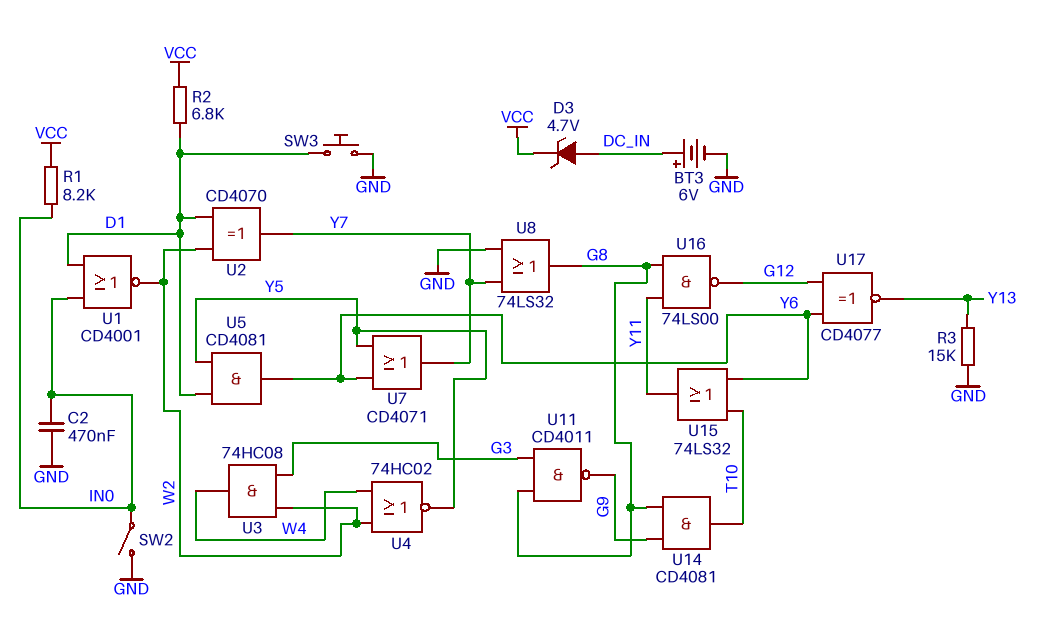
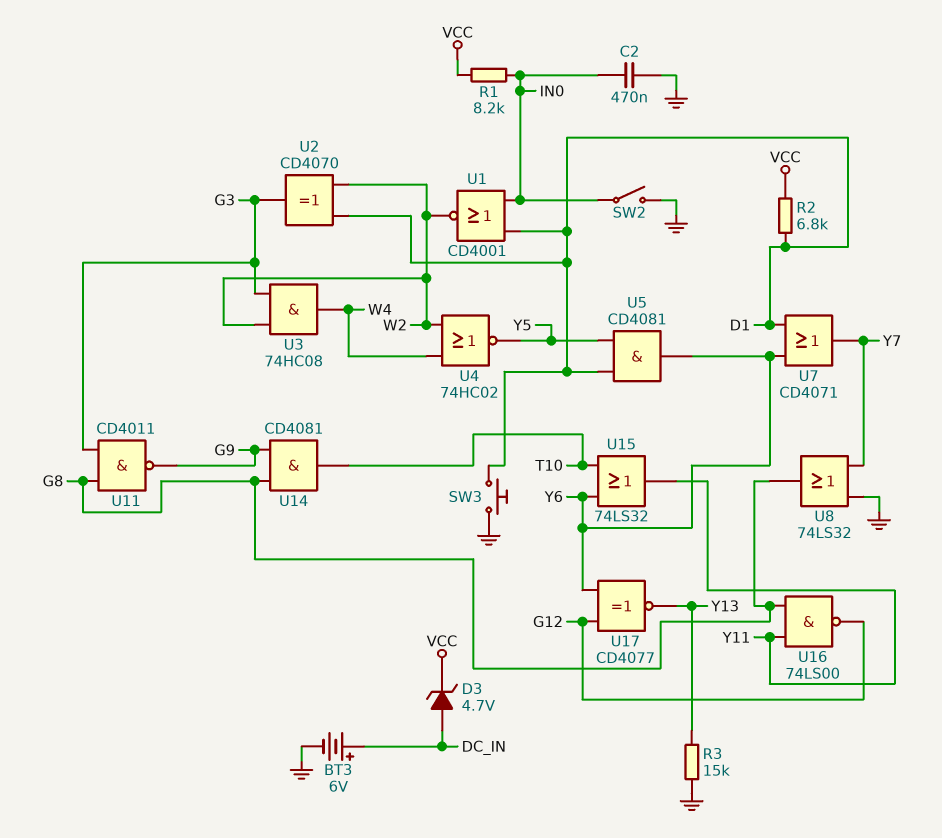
U2: XOR CD4070 (in D1, in W2, out Y7) -> XOR CD4070 (in D1, in W2, out G3)
U7: OR CD4071 (in Y5, in Y6, out Y7) -> OR CD4071 (in D1, in Y6, out Y7)

